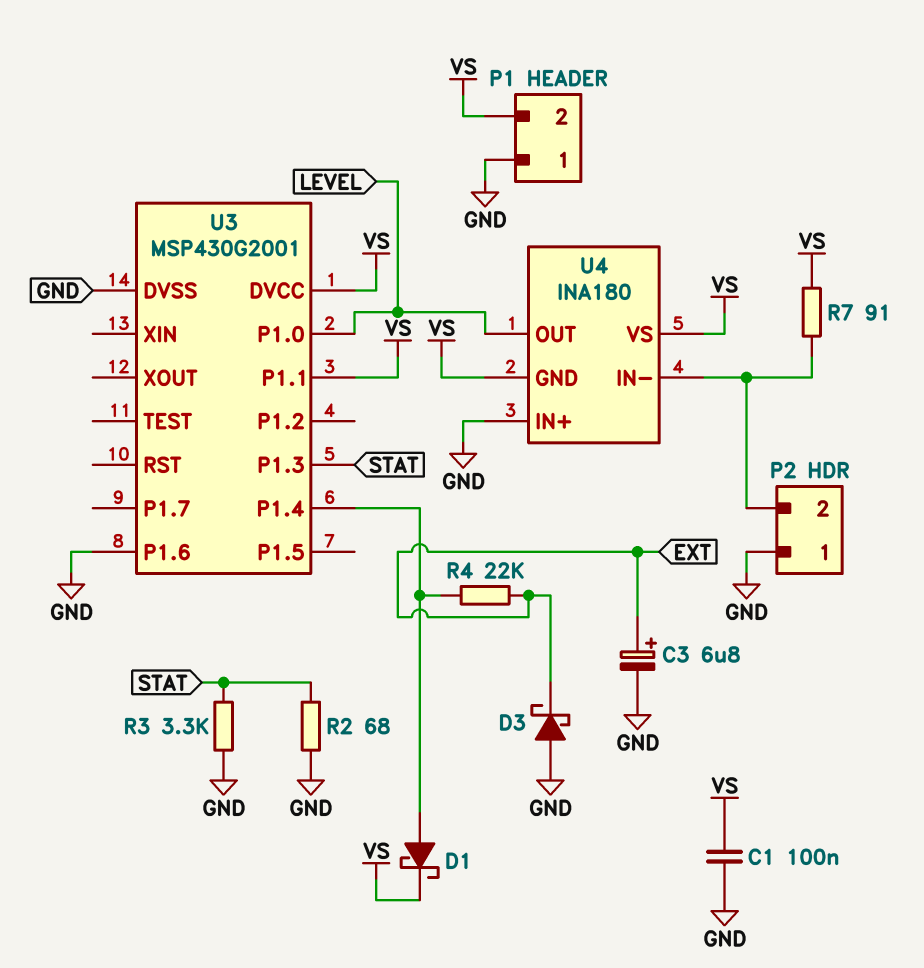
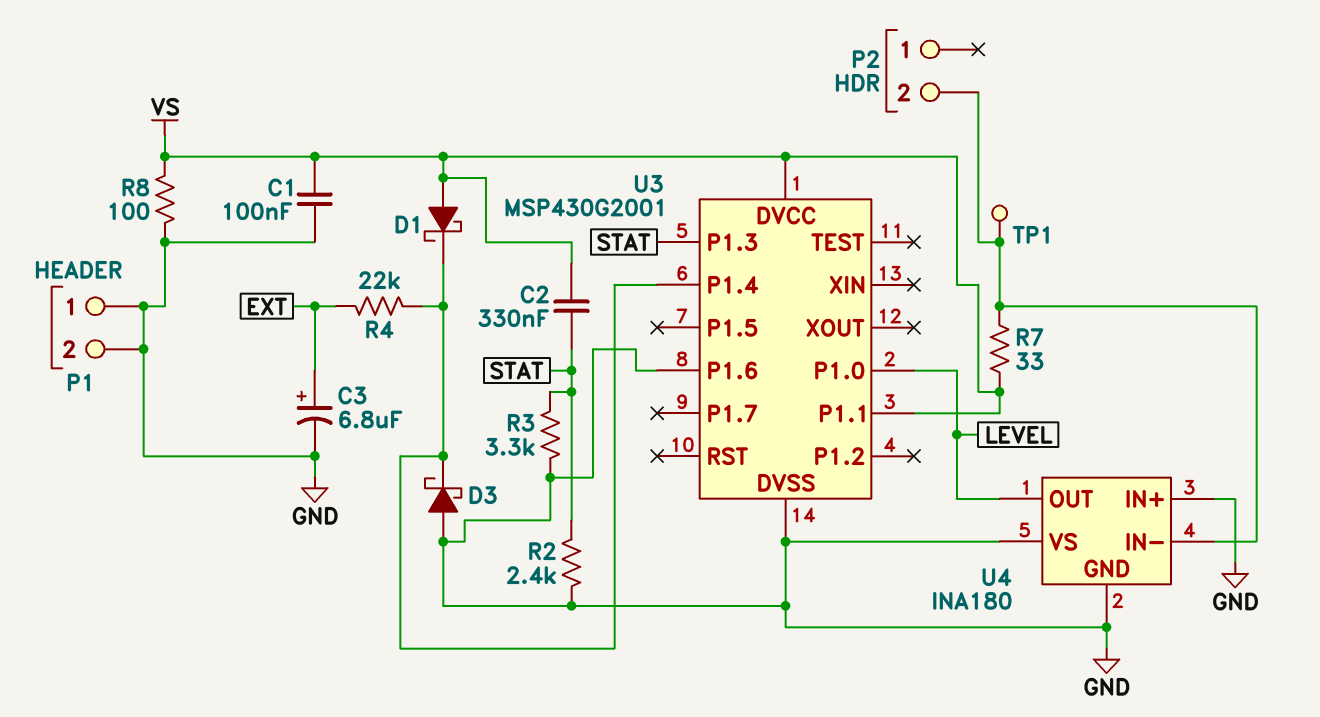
C2: none -> 330nF (STAT, VS)
D1: schottky (A U3/P1.4, K VS) -> schottky (A VS, K U3/P1.4)
D3: schottky (A GND, K EXT) -> schottky (A GND, K U3/P1.4)
P1 pin 2: VS -> GND
P2 pin 1: GND -> none
R2: 68 (GND, STAT) -> 2.4k (GND, STAT)
R7: 91 (P2/2, VS) -> 33 (P2/2, VS)
R8: none -> 100 (GND, VS)
TP1: none -> test point (P2/2)
U4 pin GND: VS -> GND
U4 pin VS: VS -> GND

